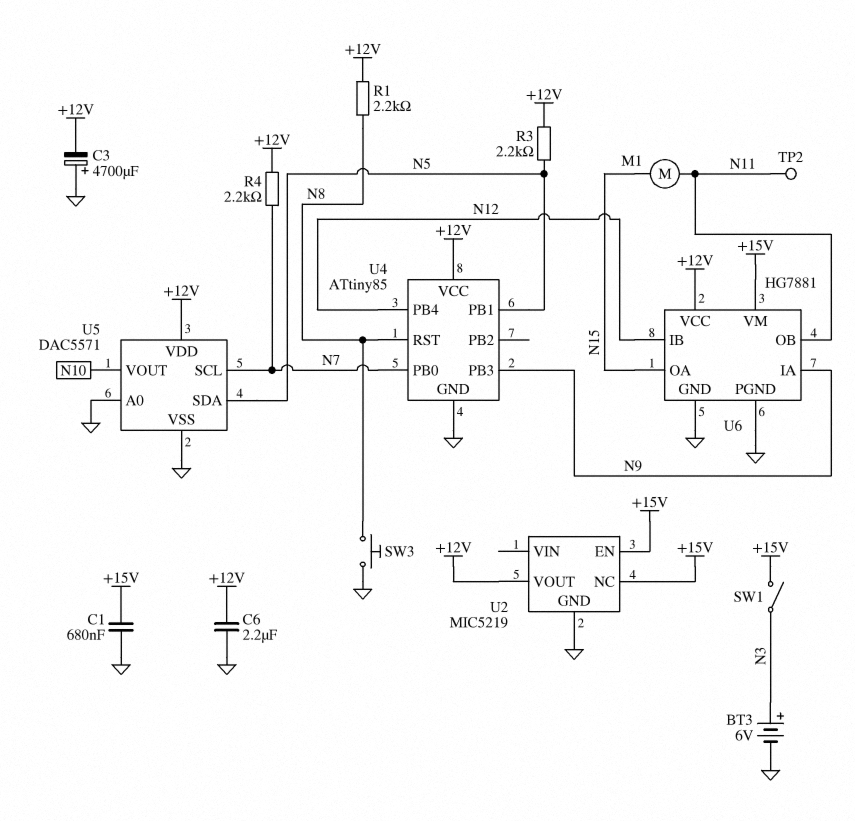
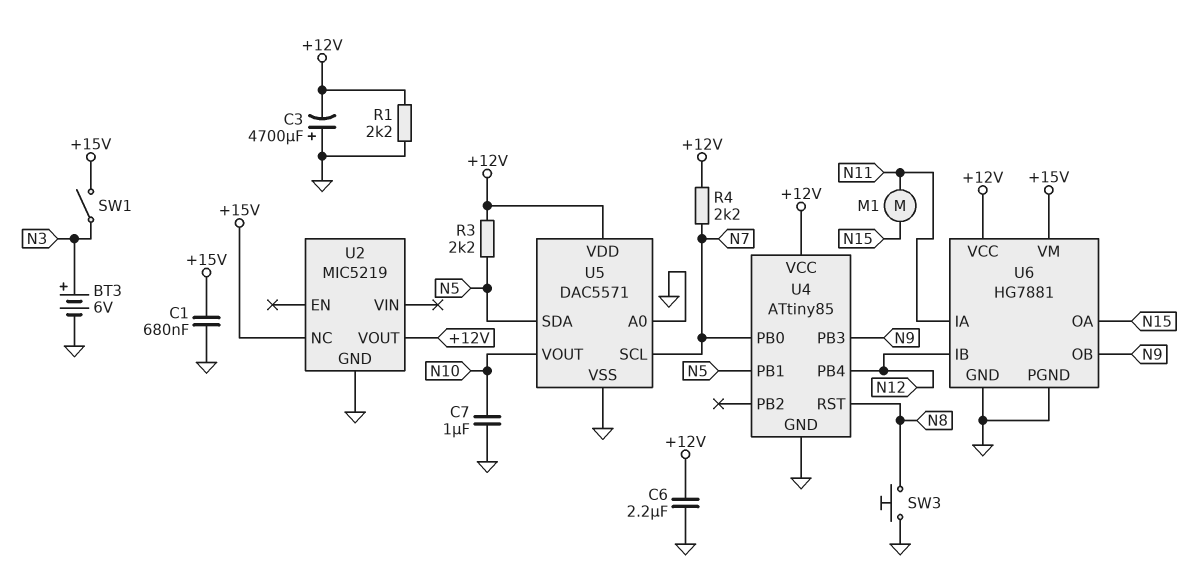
C7: none -> 1uF (GND, N10)
R1: 2.2k (+12V, N8) -> 2.2k (+12V, GND)
TP2: test point (N11) -> none
U2 pin EN: +15V -> none
U6 pin IA: N9 -> N11
U6 pin OB: N11 -> N9

